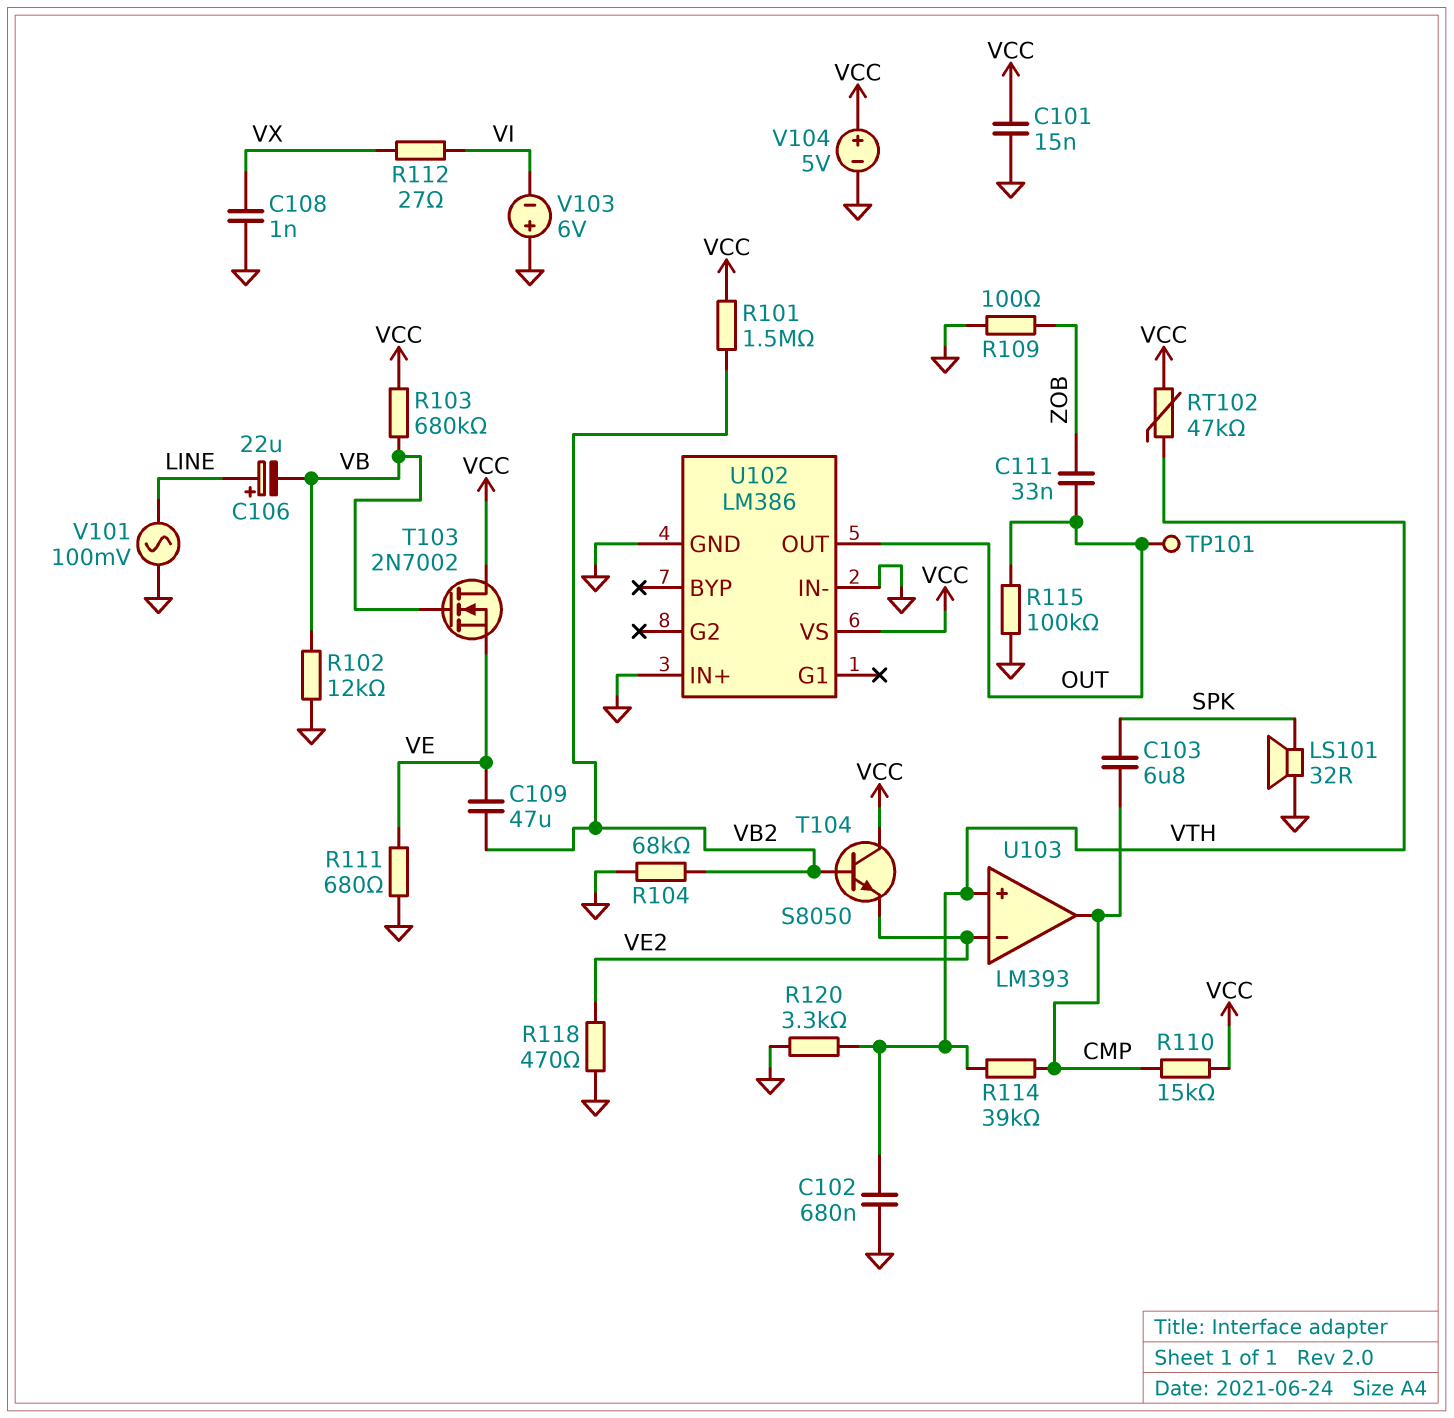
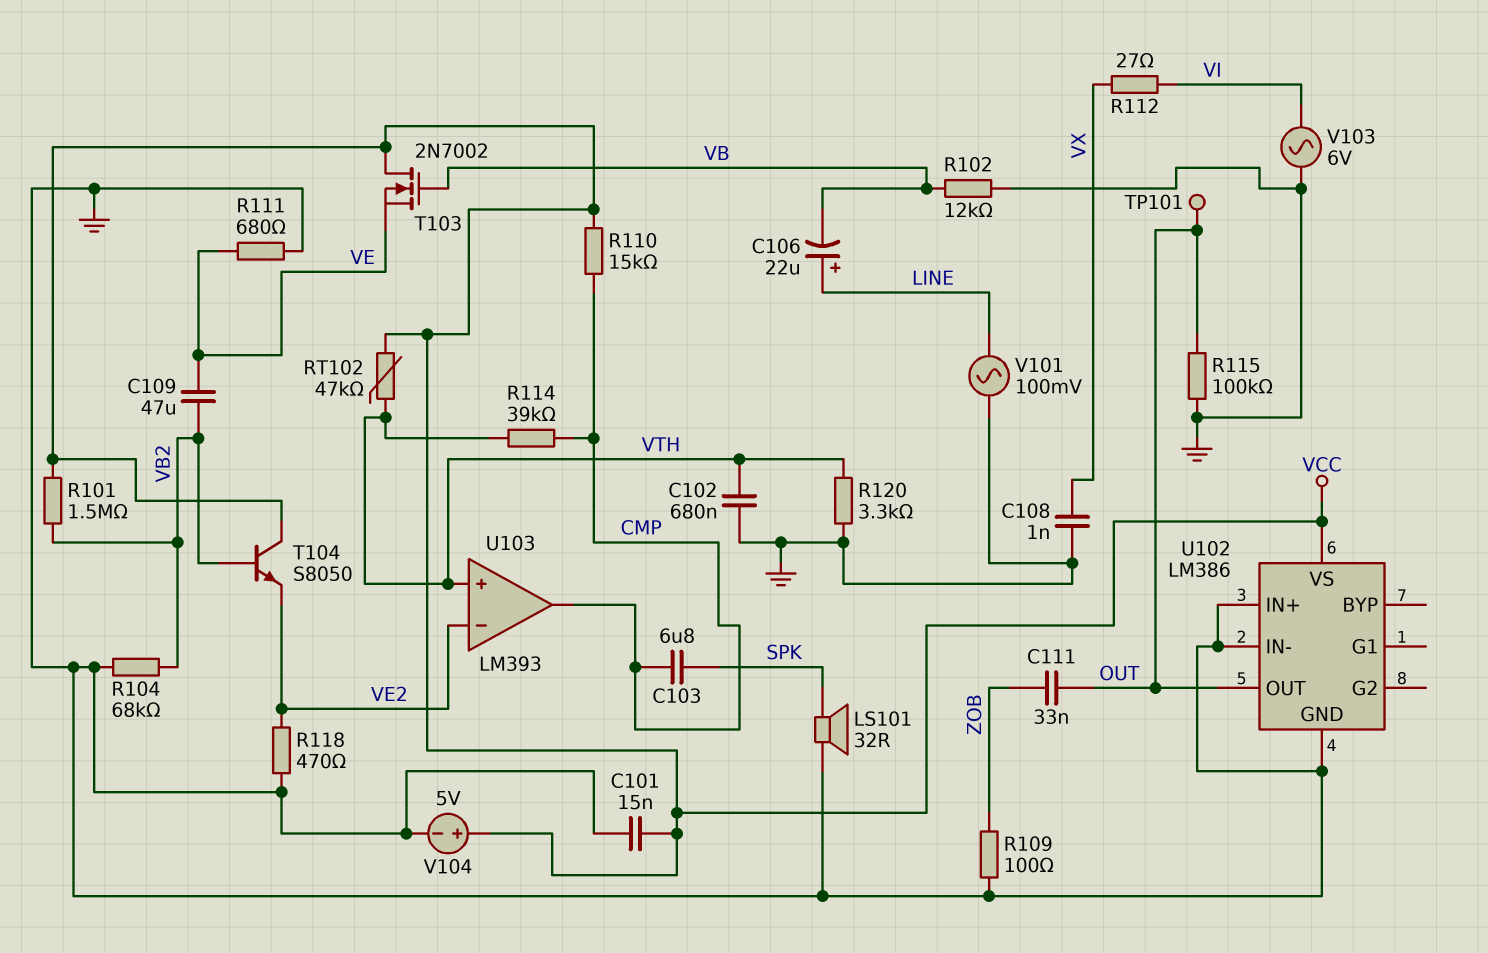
R103: 680k (VB, VCC) -> none
V103: 6V (plus GND, minus VI) -> AC 6V (GND, VI)

